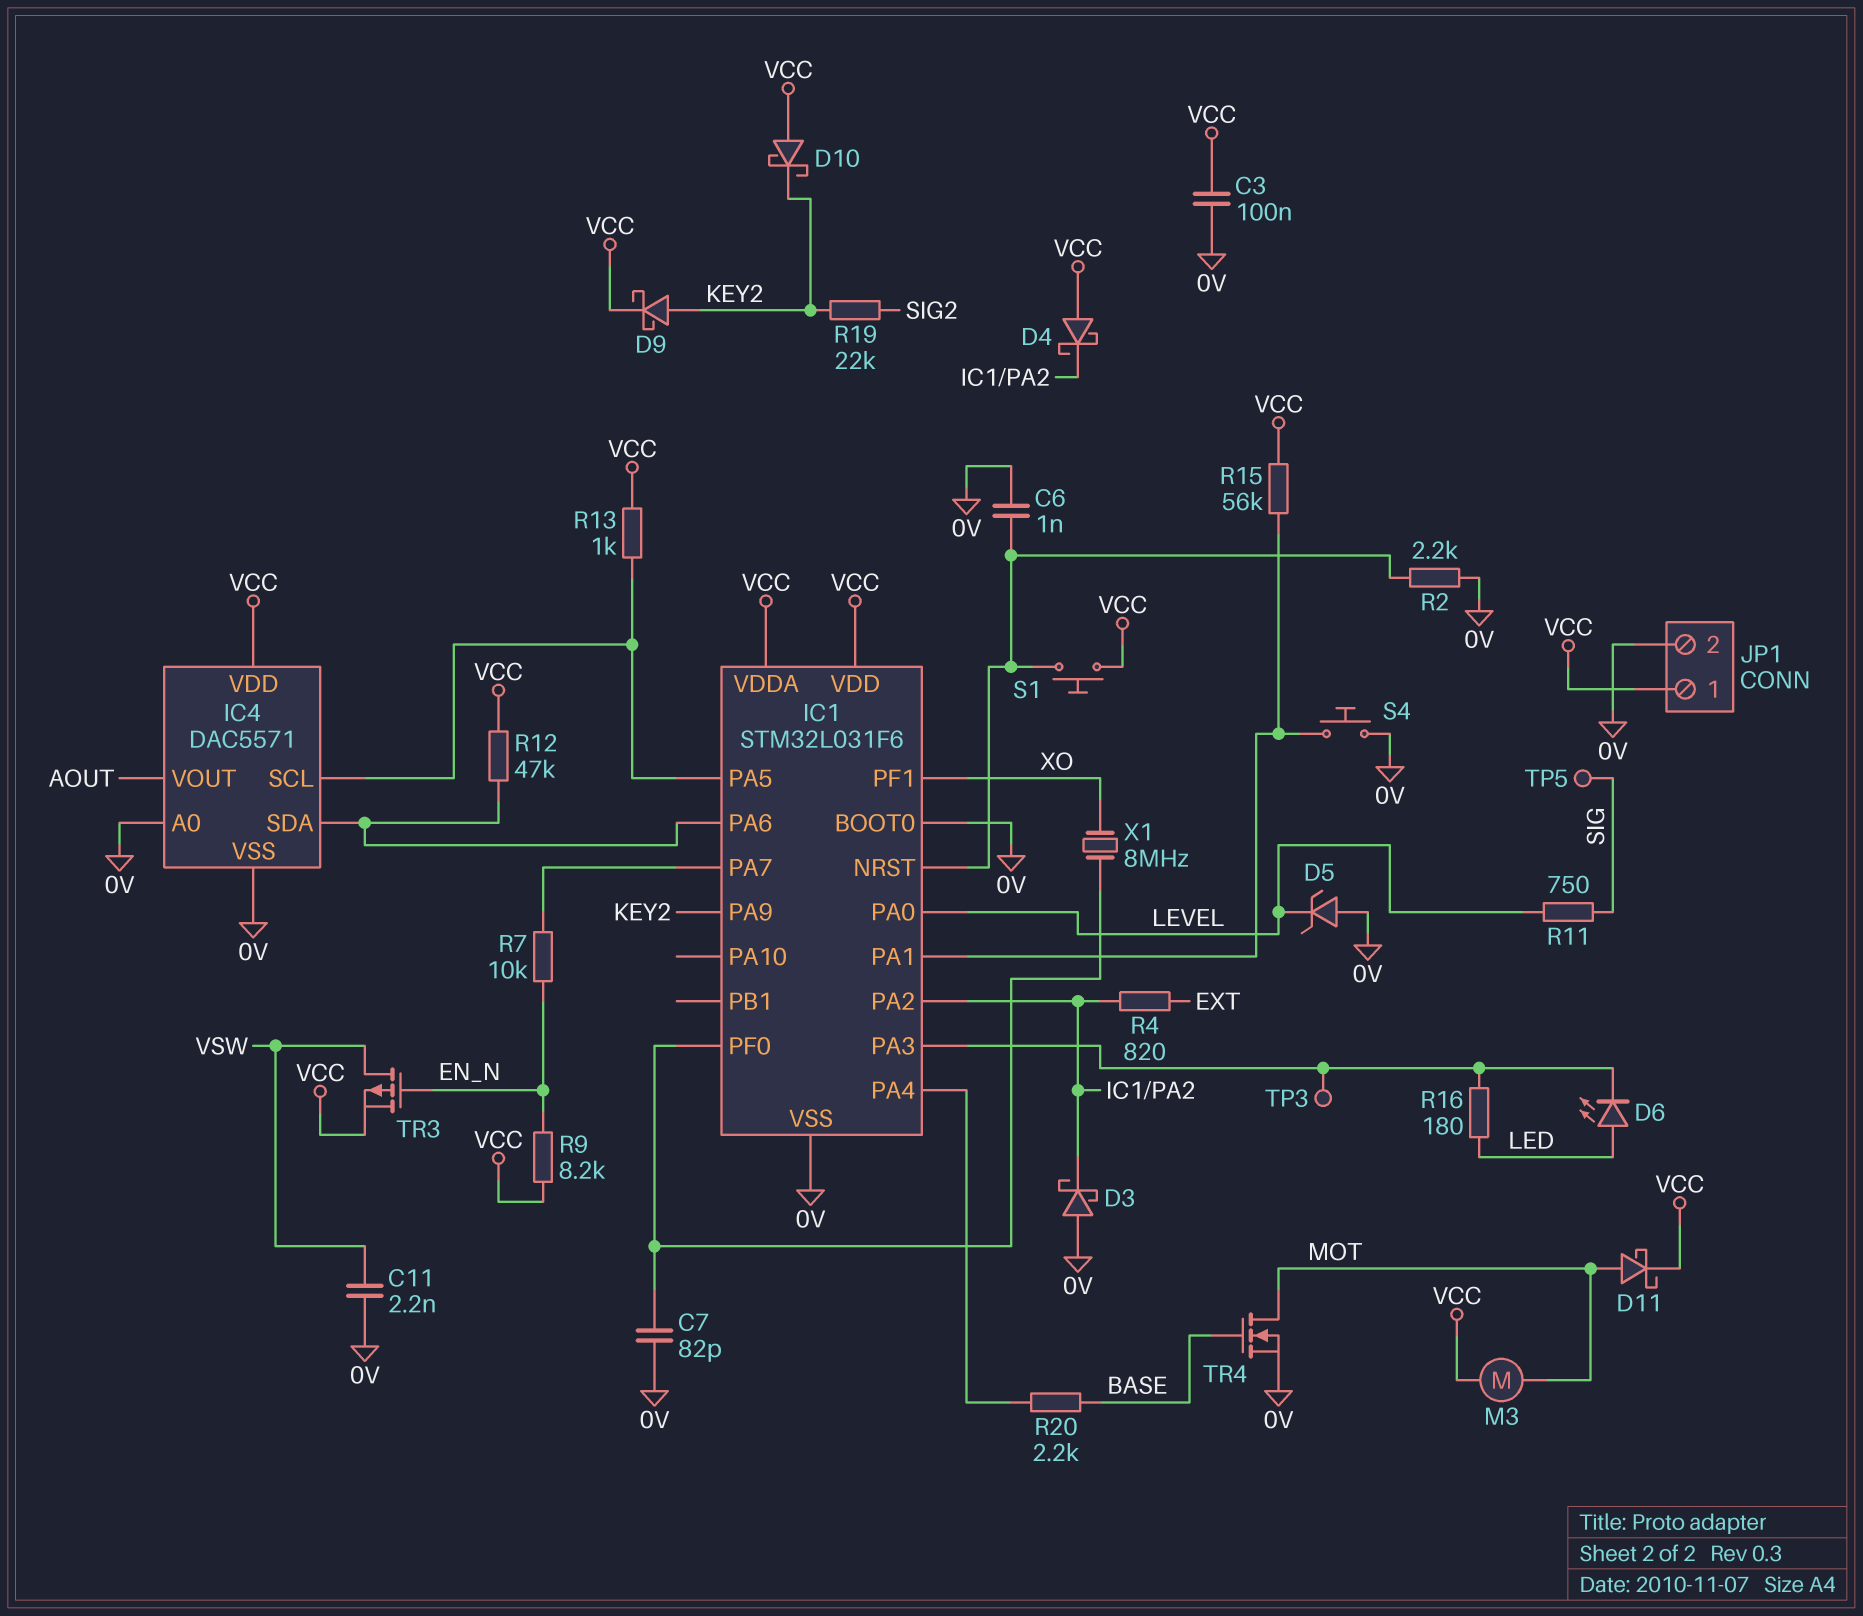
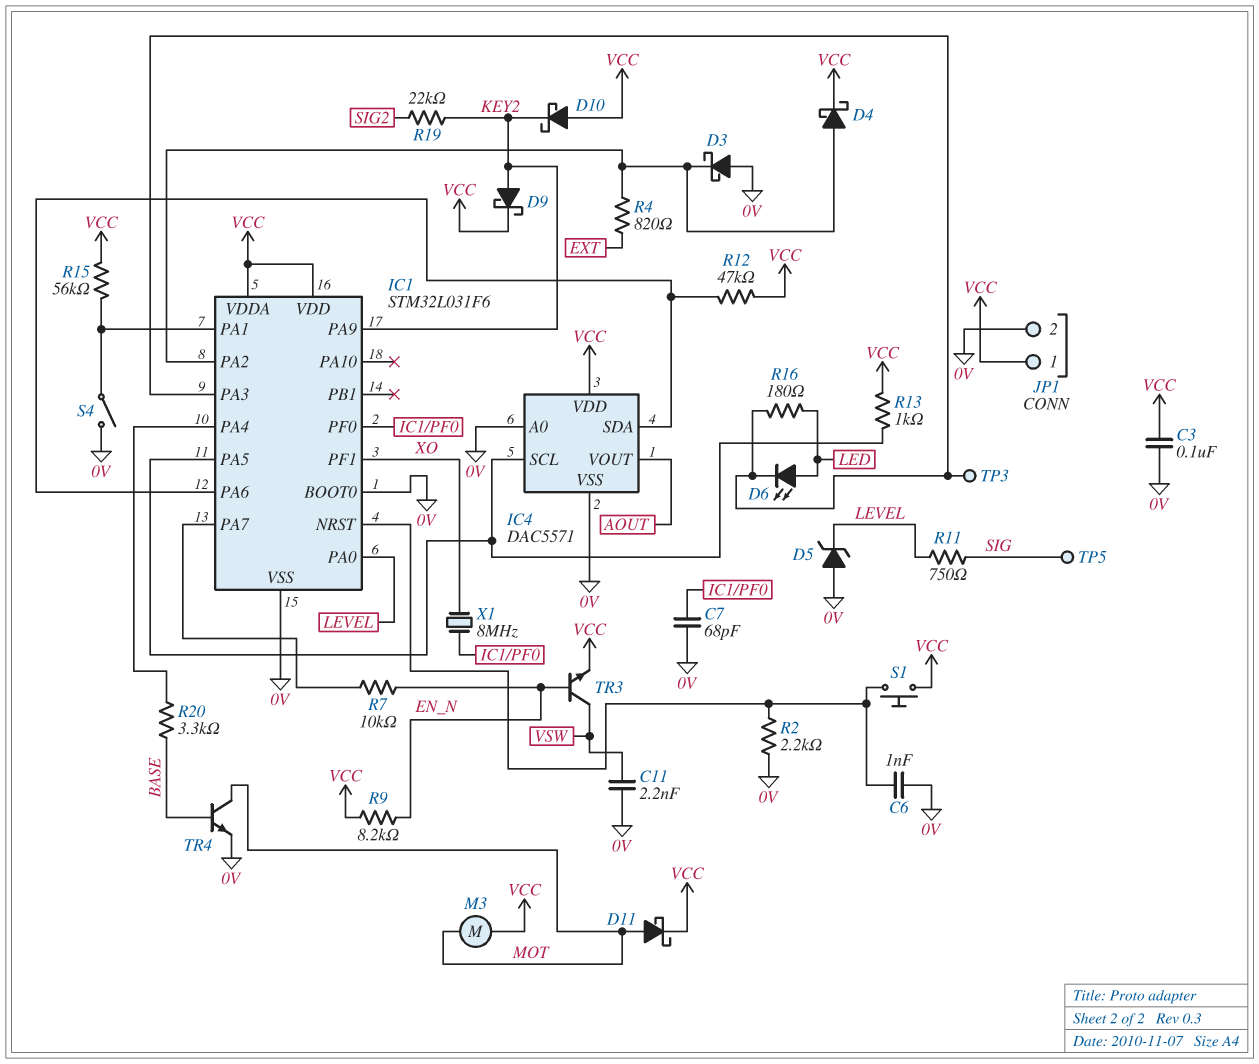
C7: 82pF (0V, IC1/PF0) -> 68pF (0V, IC1/PF0)
D4: schottky (A VCC, K IC1/PA2) -> schottky (A IC1/PA2, K VCC)
R20: 2.2k (BASE, IC1/PA4) -> 3.3k (BASE, IC1/PA4)
S4: button (0V, IC1/PA1) -> switch (0V, IC1/PA1)
TR3: PMOS (G EN_N, D VSW, S VCC) -> NPN (B EN_N, C VSW, E VCC)
TR4: NMOS (G BASE, D MOT, S 0V) -> NPN (B BASE, C MOT, E 0V)

